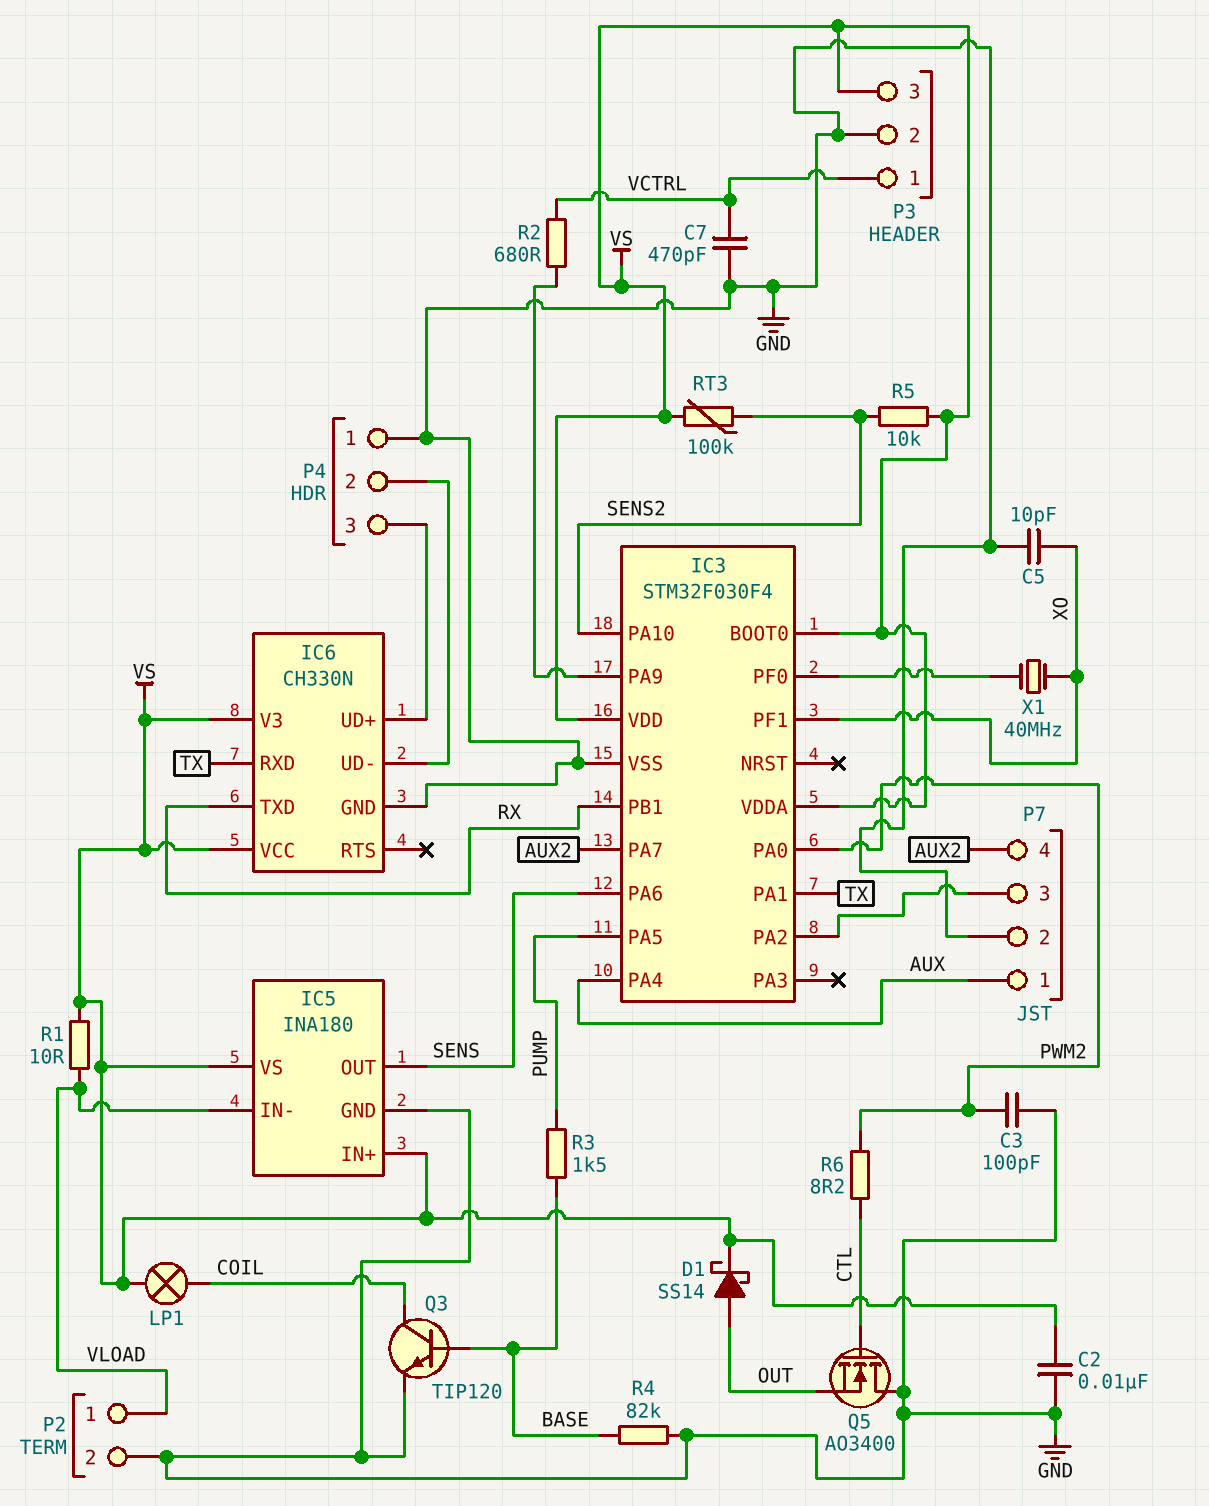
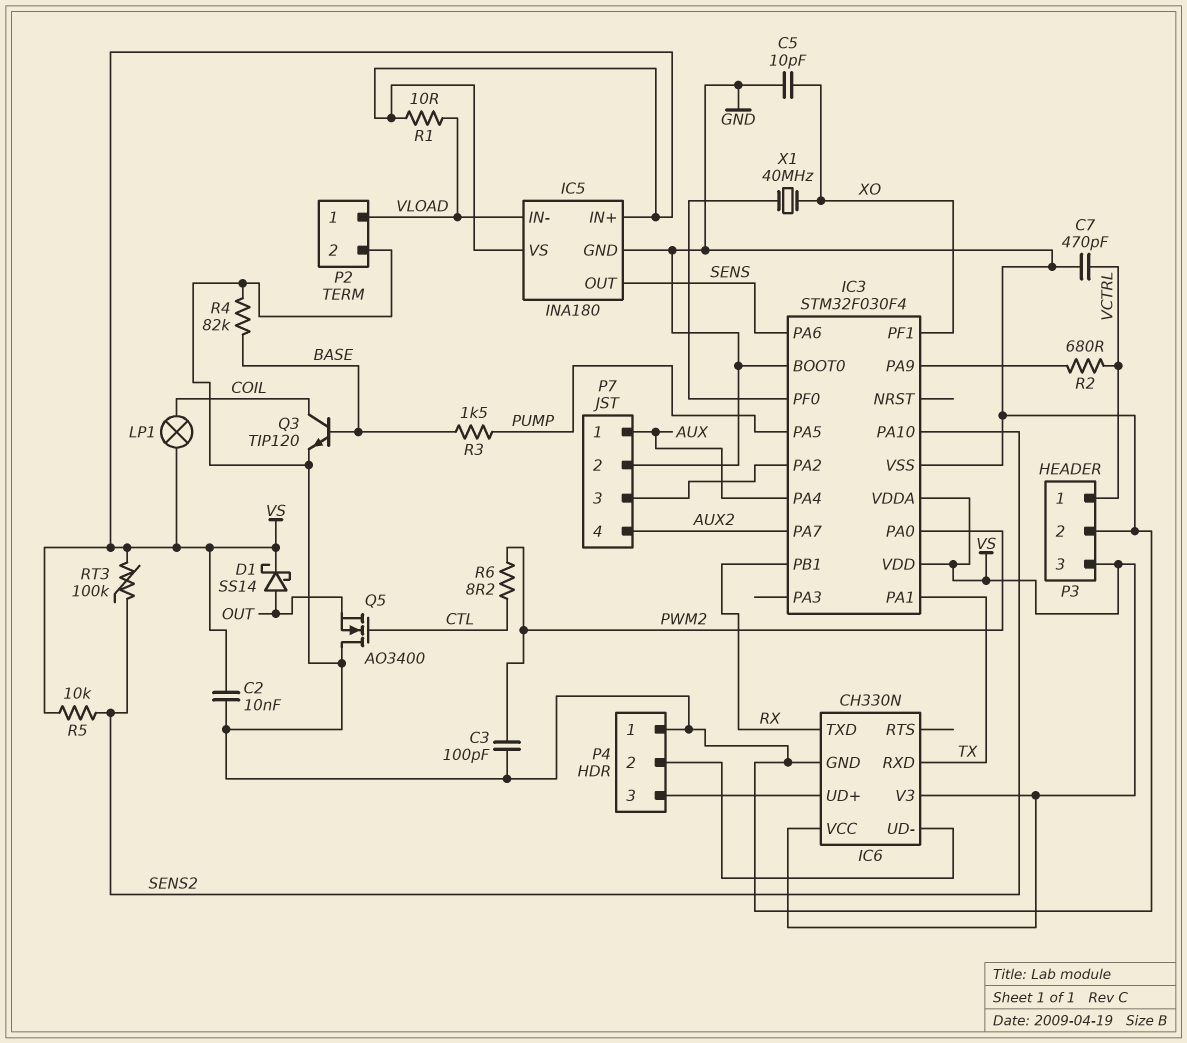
IC3 pin BOOT0: VS -> GND

